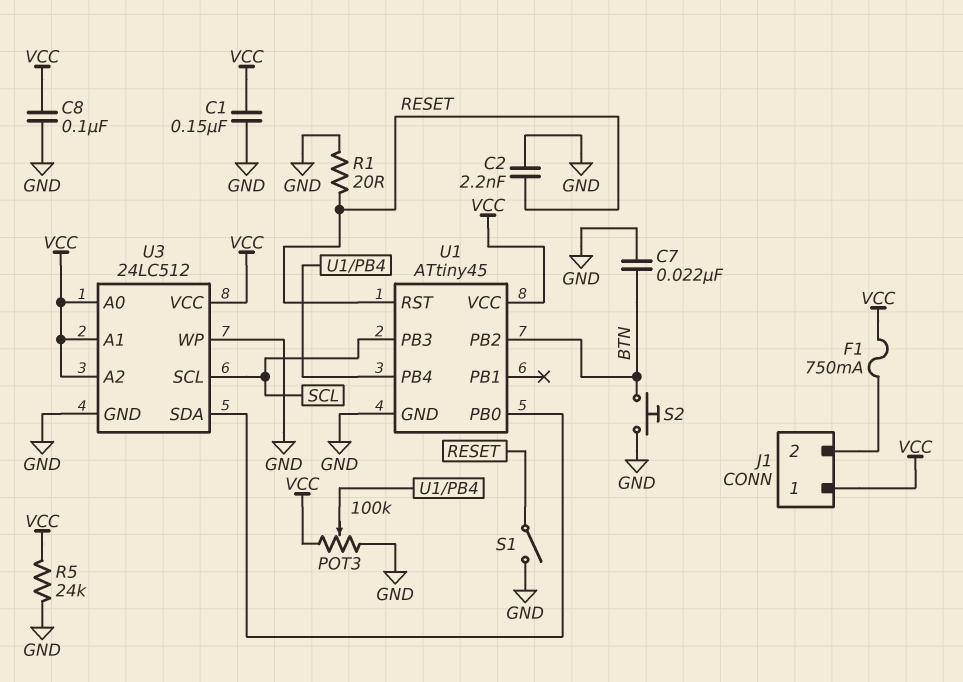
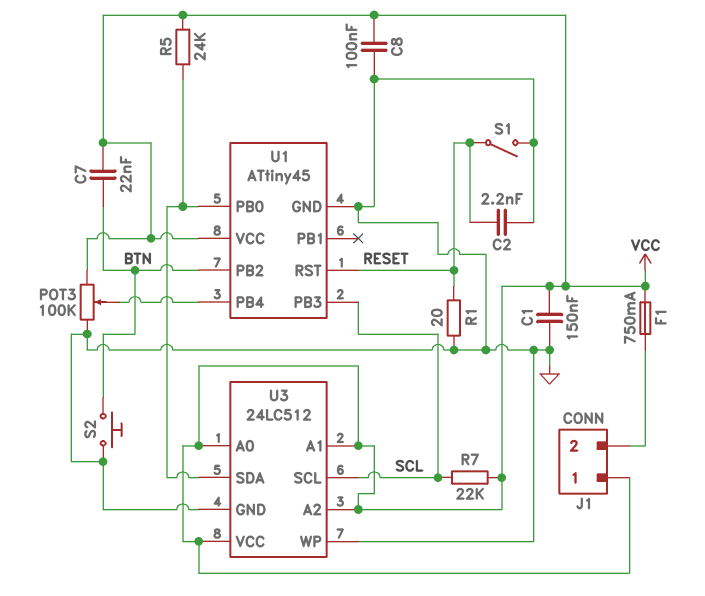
C7: 22nF (BTN, GND) -> 22nF (BTN, VCC)
R5: 24k (GND, VCC) -> 24k (U1/PB0, VCC)
R7: none -> 22k (SCL, VCC)

